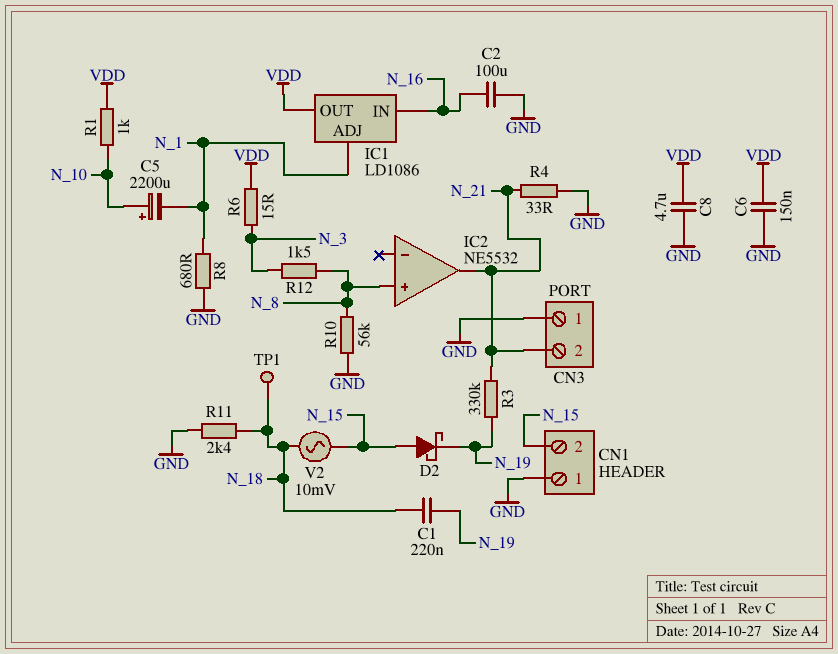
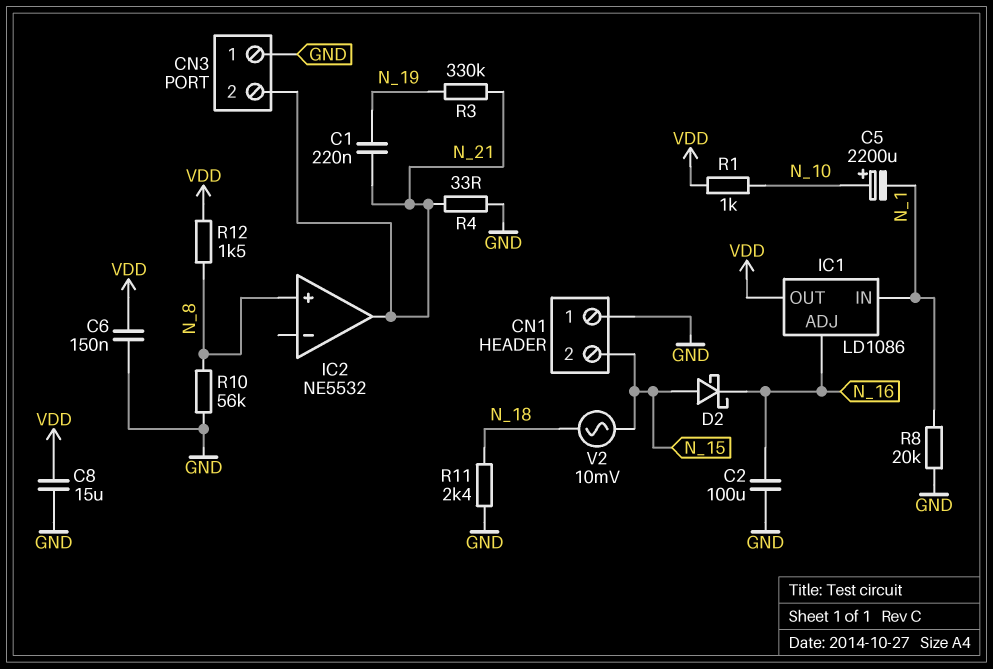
C1: 220nF (N_18, N_19) -> 220nF (N_19, N_21)
C8: 4.7uF (GND, VDD) -> 15uF (GND, VDD)
D2: schottky (A N_15, K N_19) -> schottky (A N_15, K N_16)
IC1 pin ADJ: N_1 -> N_16
IC1 pin IN: N_16 -> N_1
R6: 15 (N_3, VDD) -> none
R8: 680 (GND, N_1) -> 20k (GND, N_1)
R12: 1.5k (N_3, N_8) -> 1.5k (N_8, VDD)
TP1: test point (N_18) -> none

